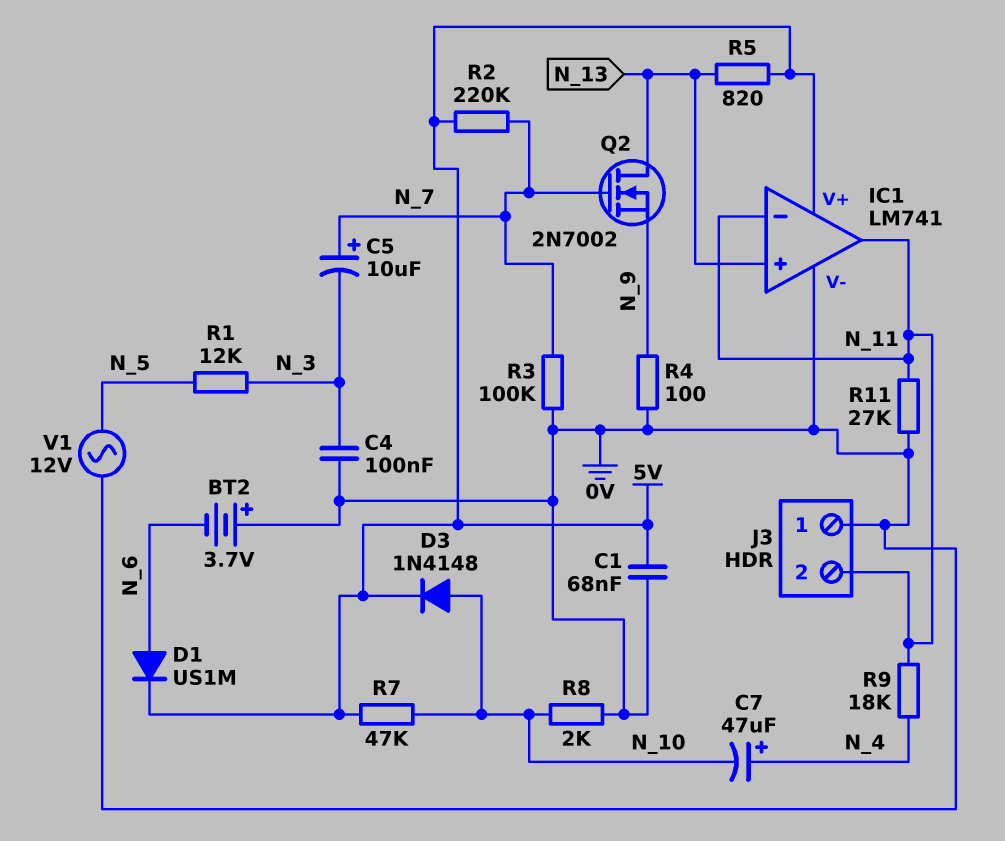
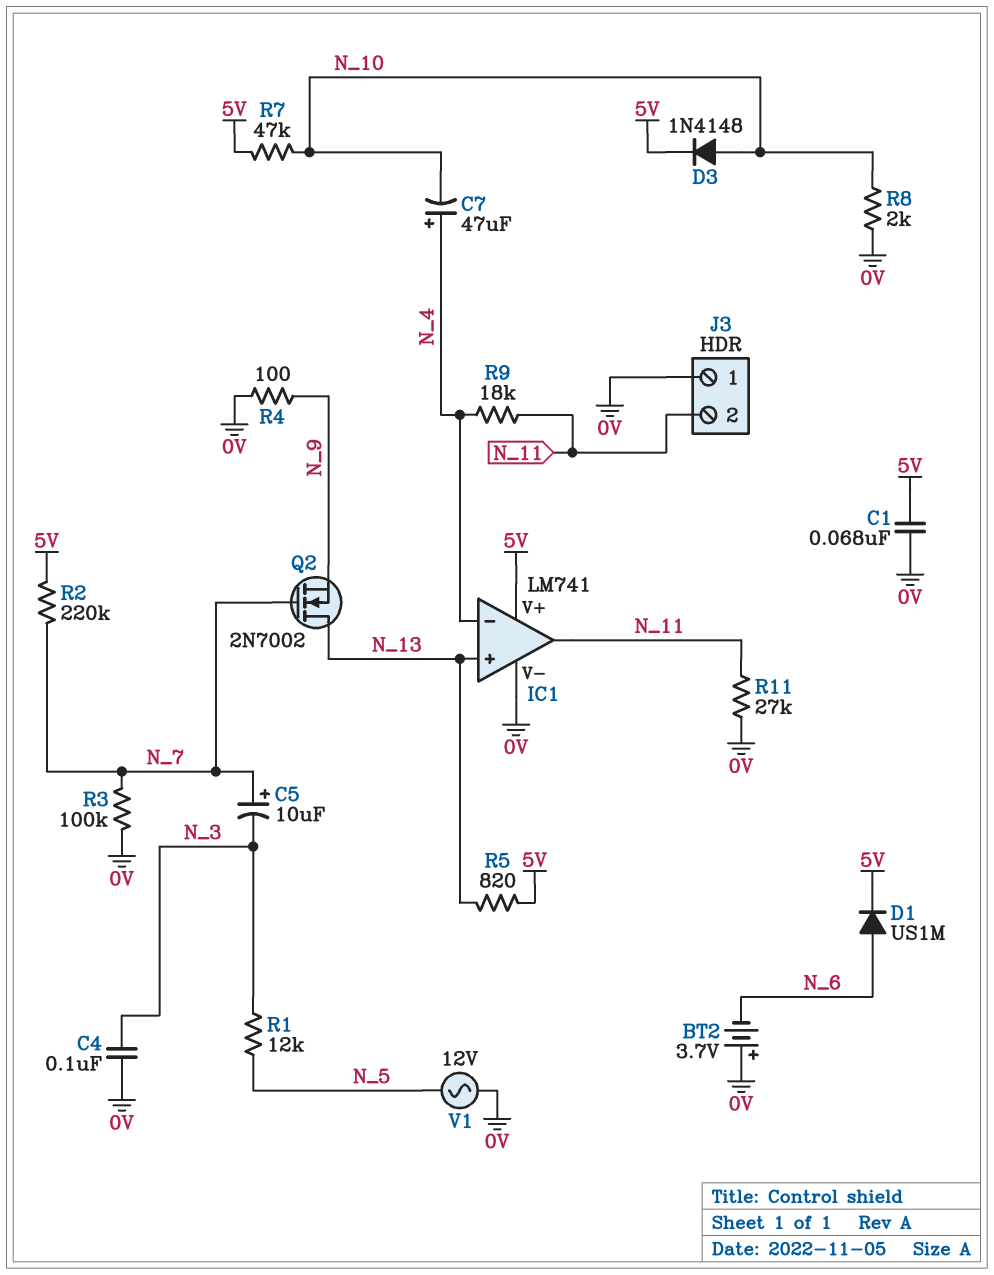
IC1 pin in-: N_11 -> N_4

